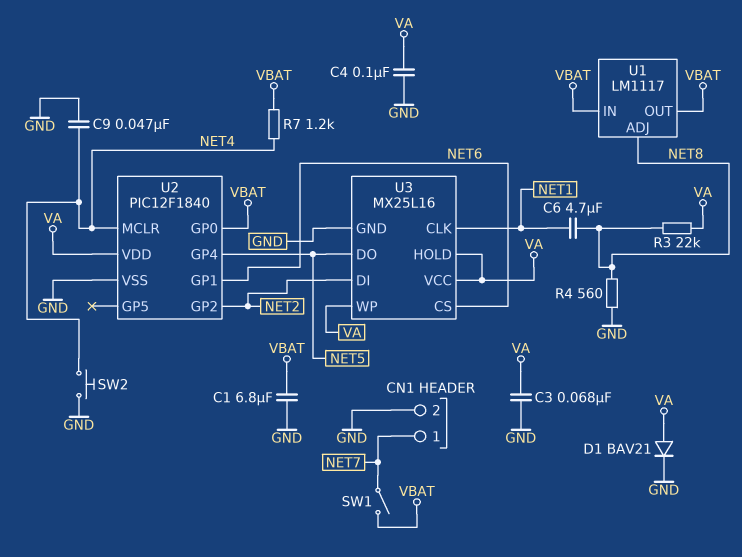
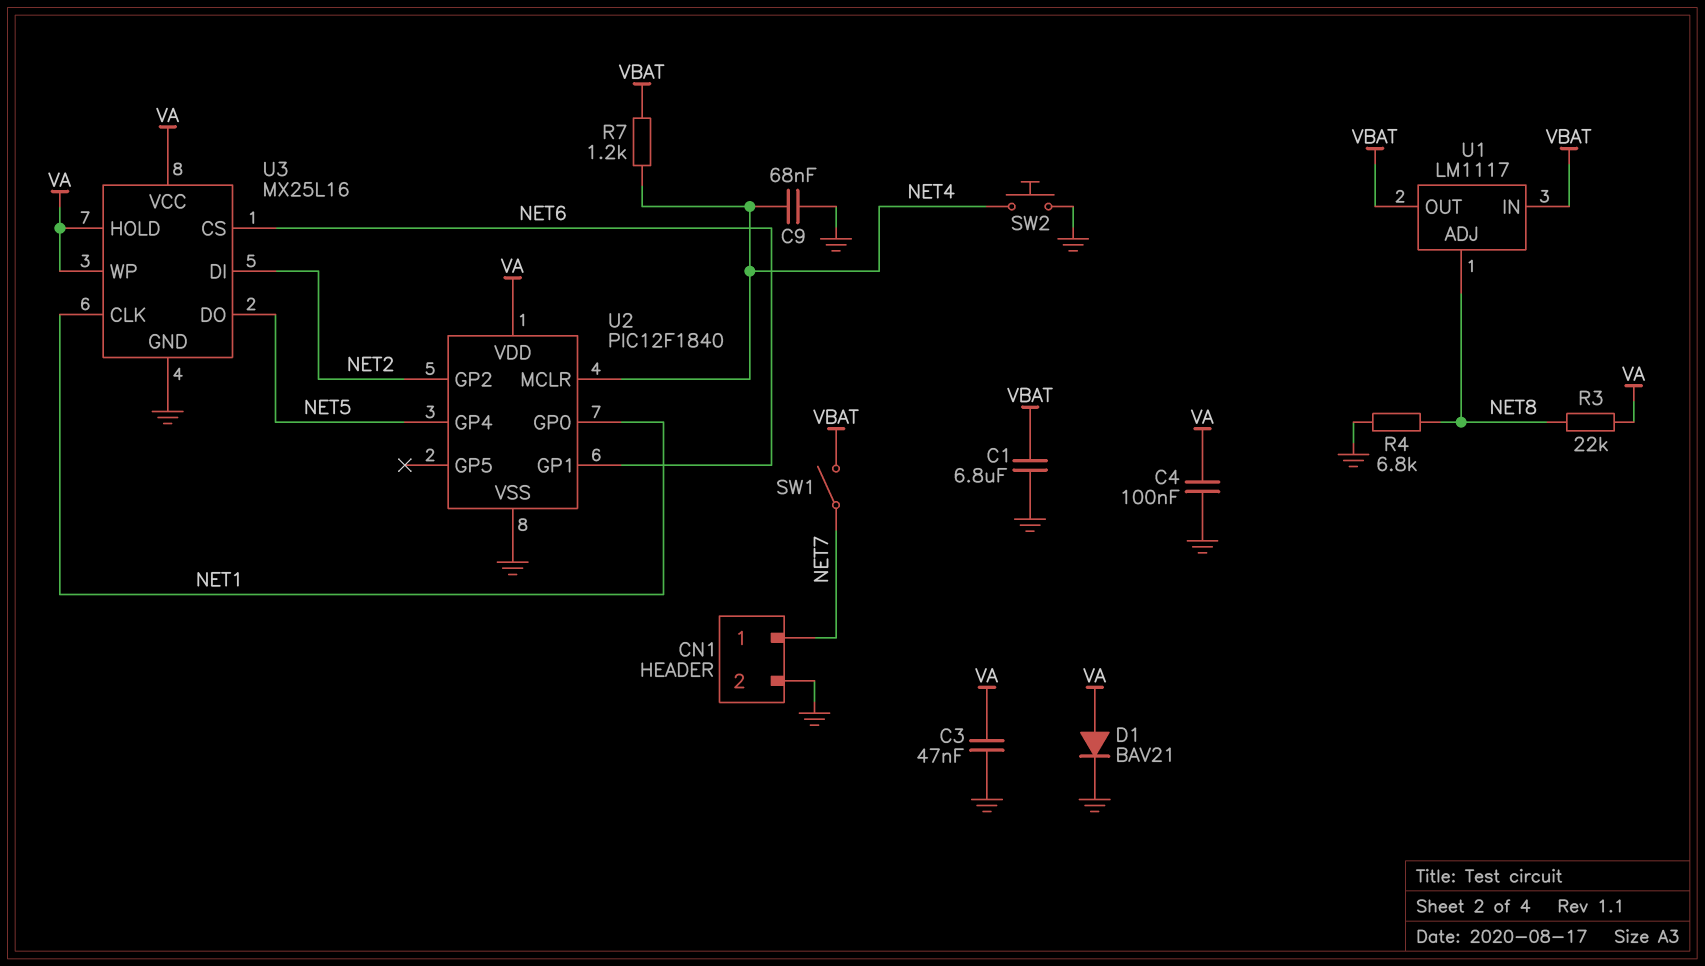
C3: 68nF (GND, VA) -> 47nF (GND, VA)
C6: 4.7uF (NET1, NET8) -> none
C9: 47nF (GND, NET4) -> 68nF (GND, NET4)
R4: 560 (GND, NET8) -> 6.8k (GND, NET8)
U2 pin GP0: VBAT -> NET1

